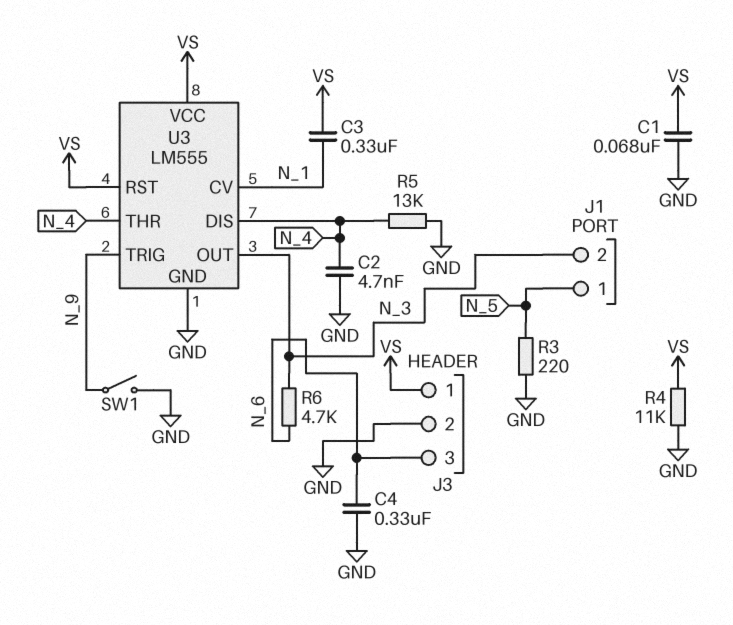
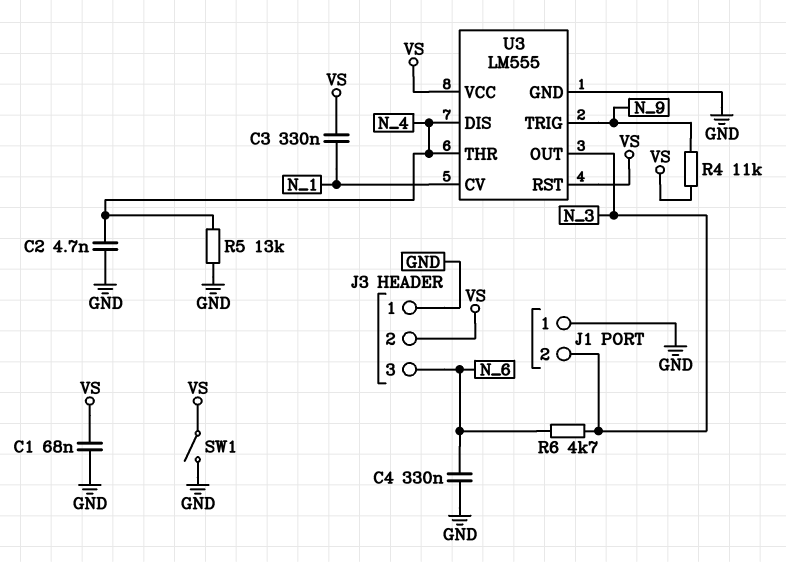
J1 pin 1: N_5 -> GND
J3 pin 1: VS -> GND
J3 pin 2: GND -> VS
R3: 220 (GND, N_5) -> none
R4: 11k (GND, VS) -> 11k (N_9, VS)
SW1: switch (GND, N_9) -> switch (GND, VS)

